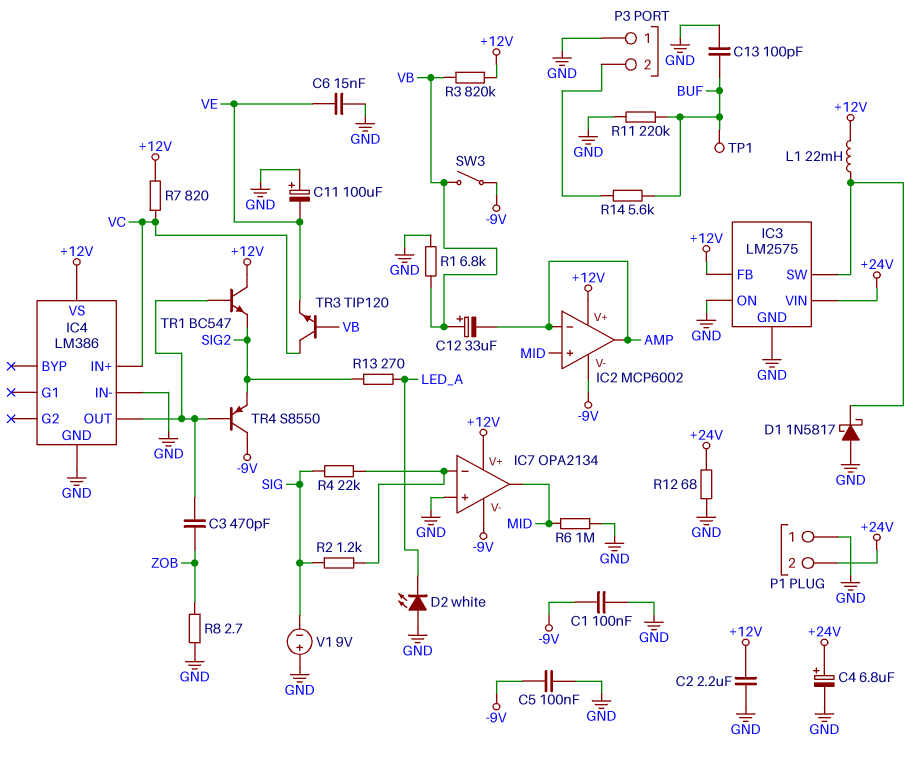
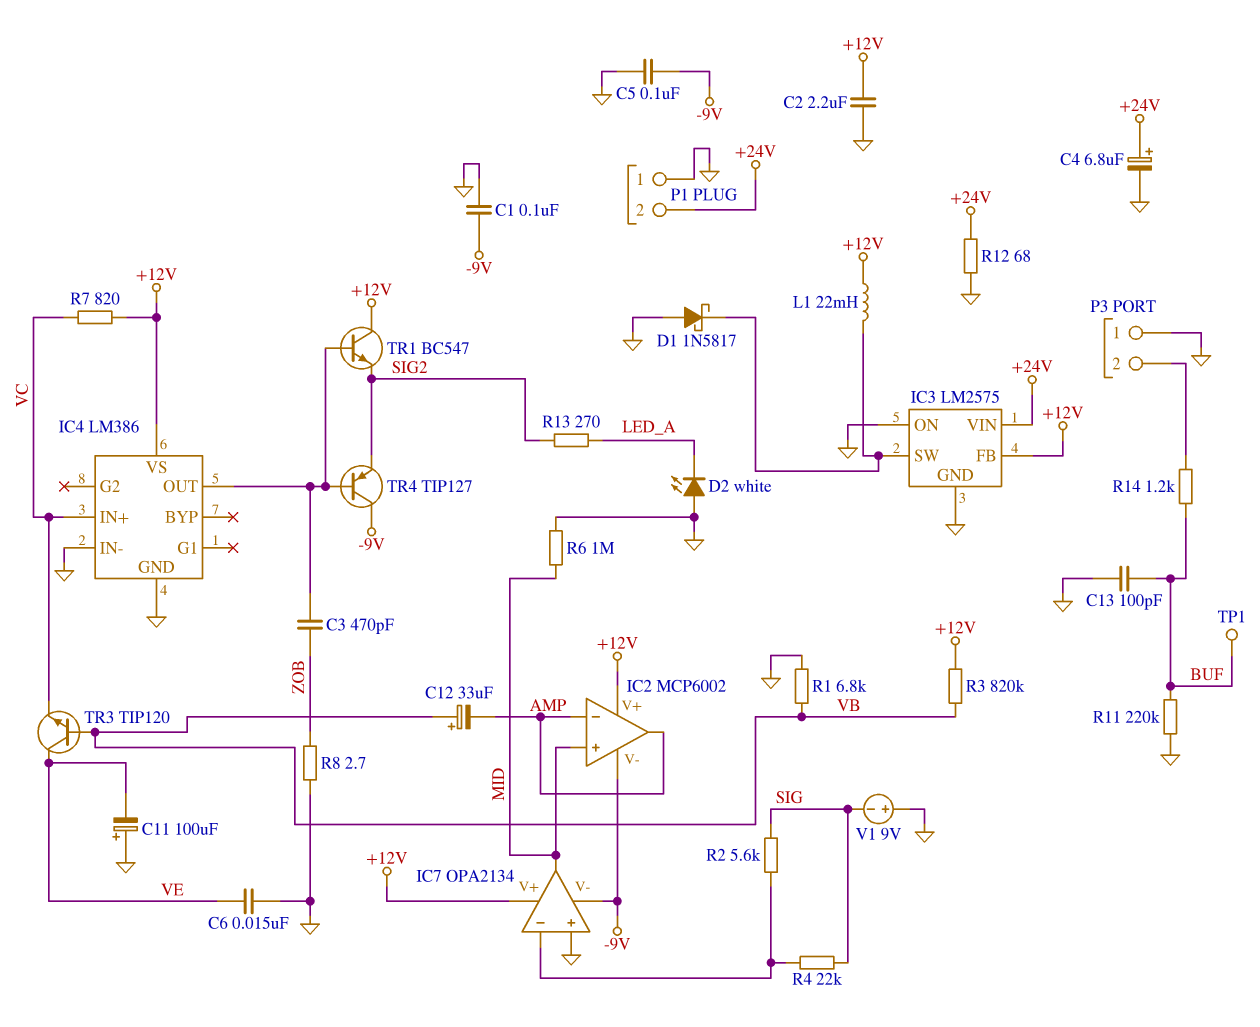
R2: 1.2k (IC7/in-, SIG) -> 5.6k (IC7/in-, SIG)
R14: 5.6k (BUF, P3/2) -> 1.2k (BUF, P3/2)
SW3: switch (-9V, VB) -> none
TR3: NPN TIP120 (B VB, C VC, E VE) -> NPN TIP120 (B VB, C VE, E VC)
TR4: PNP S8550 (B IC4/OUT, C -9V, E SIG2) -> PNP TIP127 (B IC4/OUT, C -9V, E SIG2)

